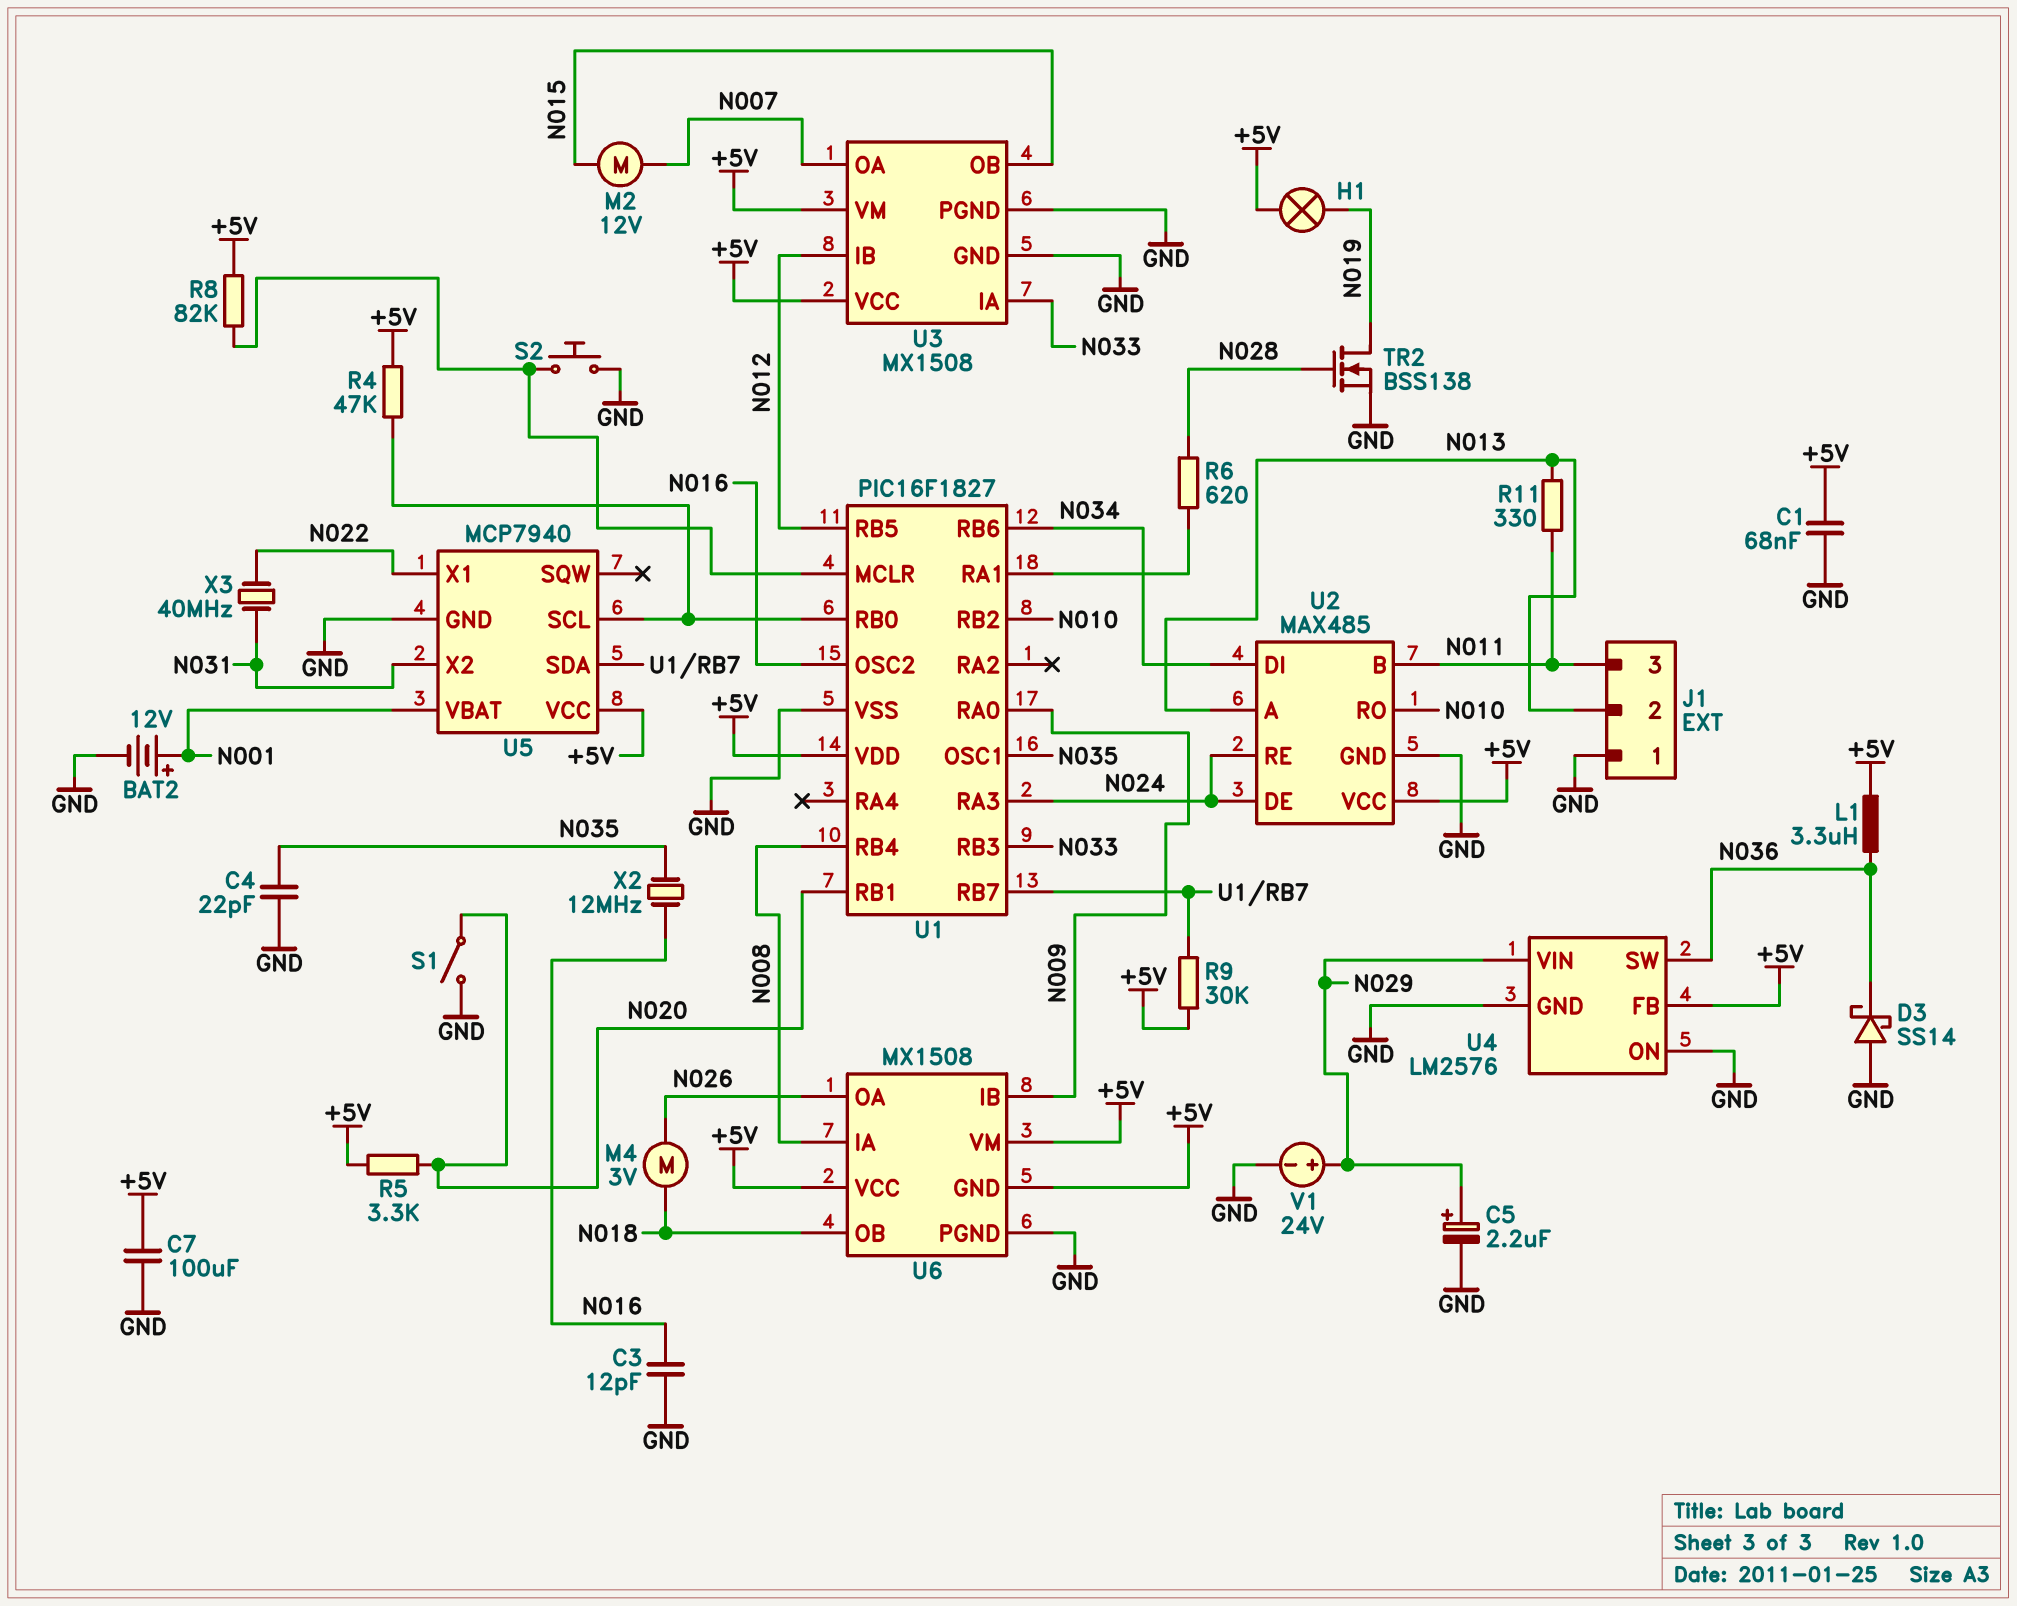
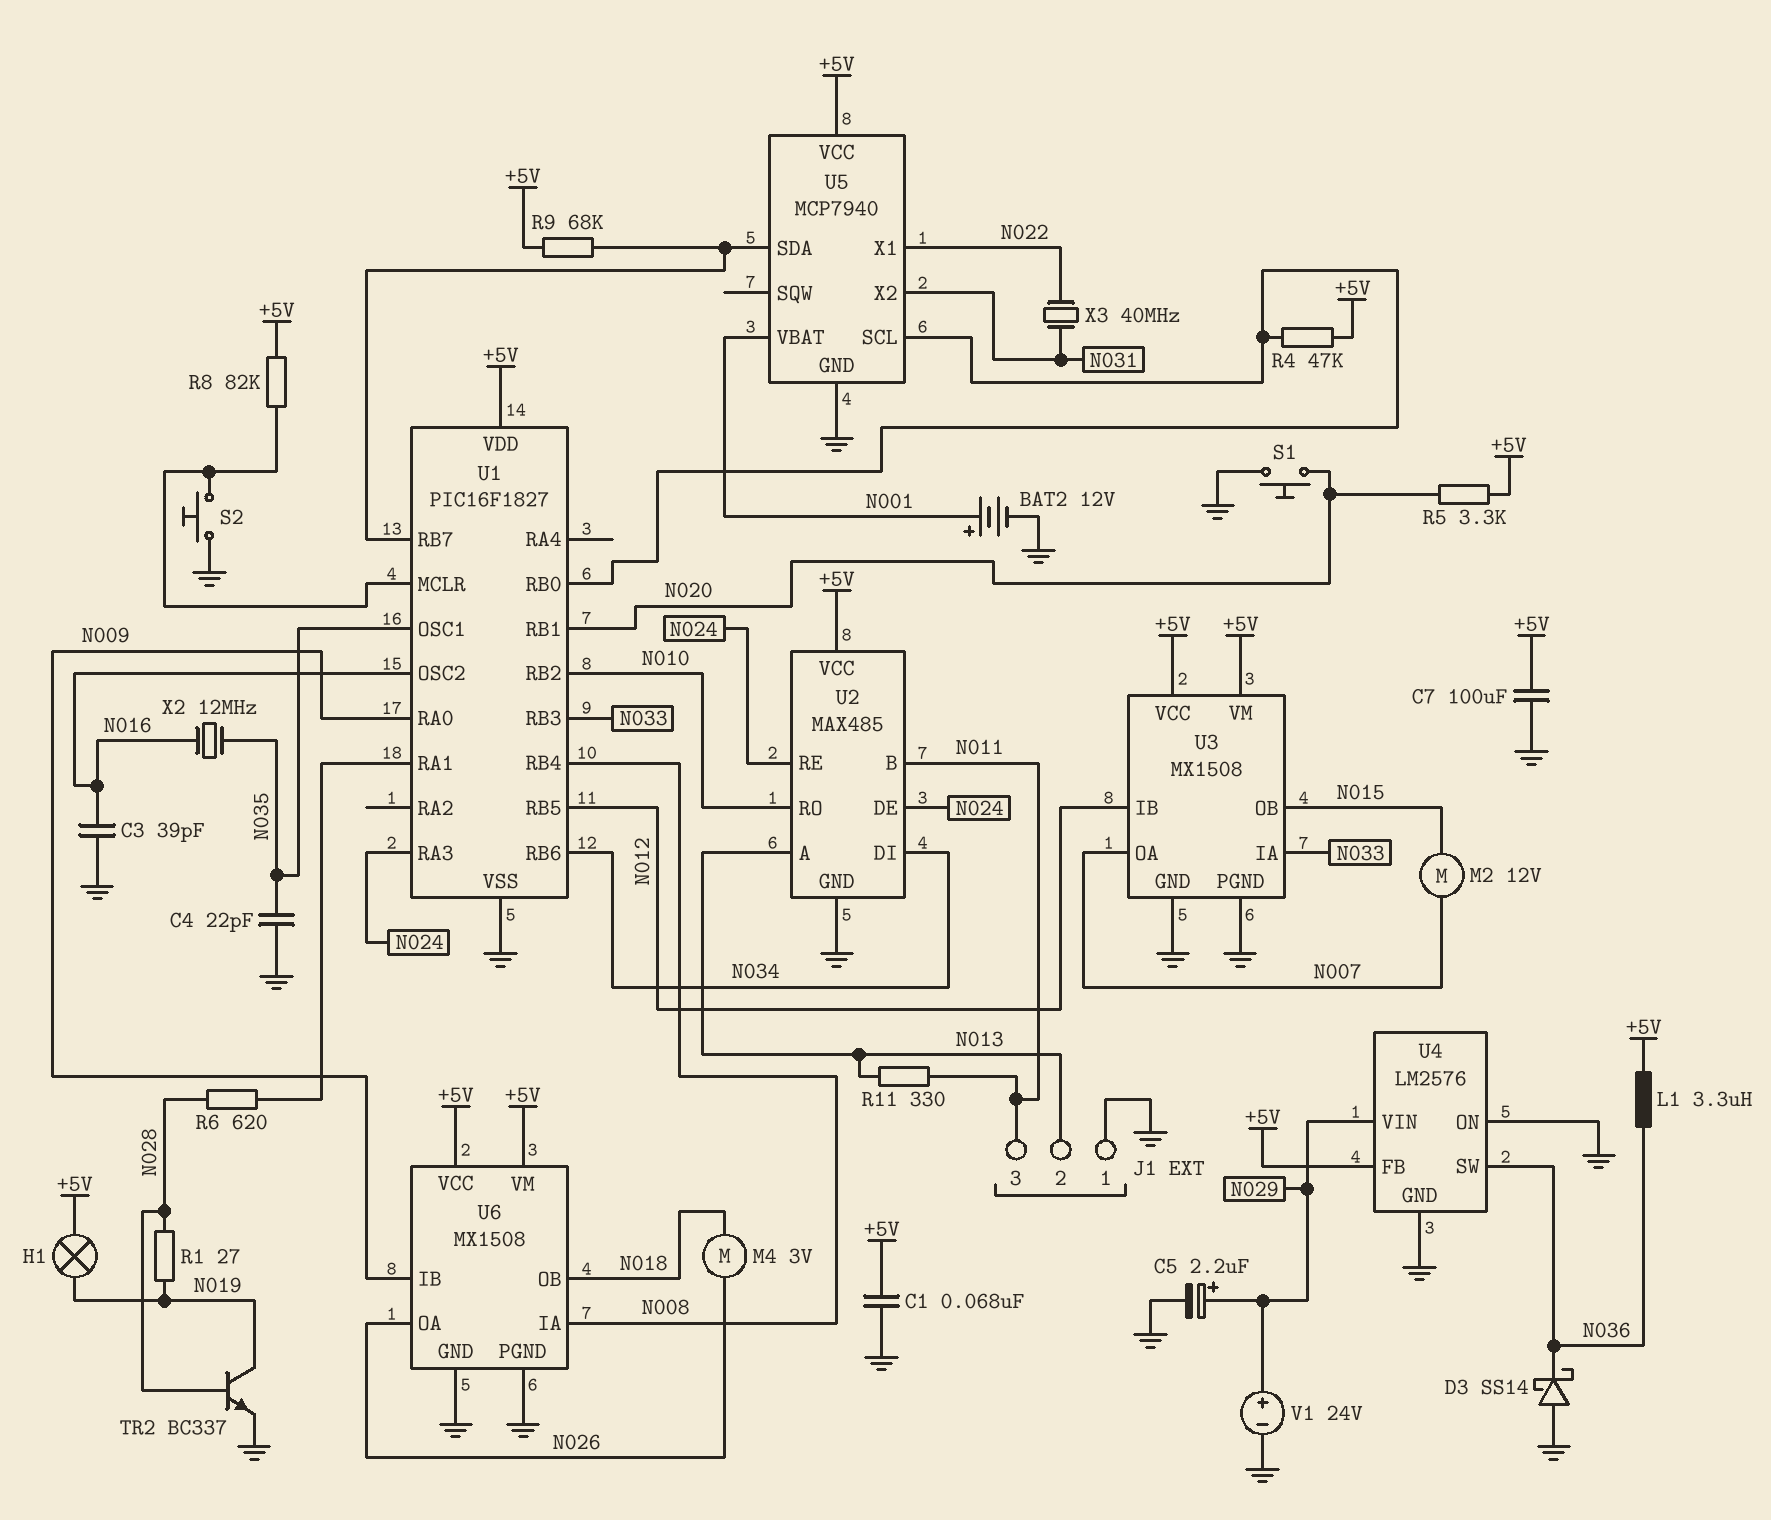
C3: 12pF (GND, N016) -> 39pF (GND, N016)
R1: none -> 27 (N019, N028)
R9: 30k (+5V, U1/RB7) -> 68k (+5V, U1/RB7)
S1: switch (GND, N020) -> button (GND, N020)
TR2: NMOS BSS138 (G N028, D N019, S GND) -> NPN BC337 (B N028, C N019, E GND)
U6 pin GND: +5V -> GND

